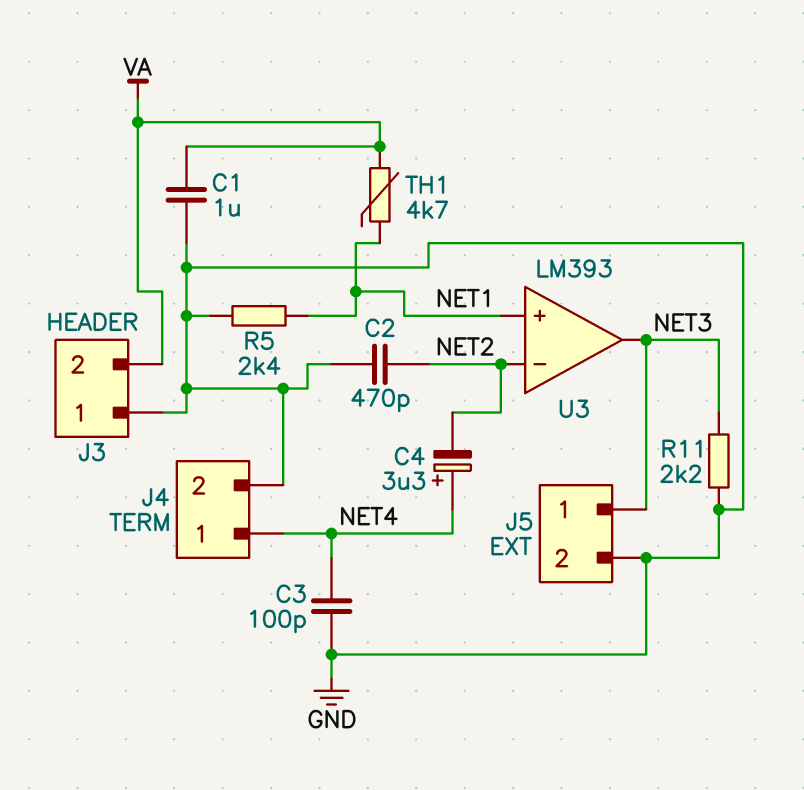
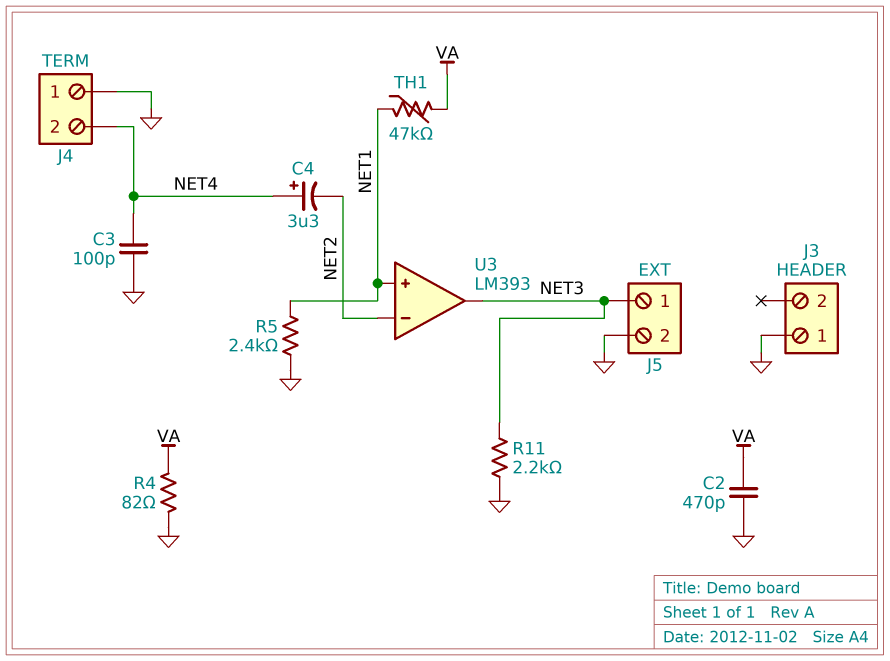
C1: 1uF (GND, VA) -> none
C2: 470pF (GND, NET2) -> 470pF (GND, VA)
J3 pin 2: VA -> none
J4 pin 1: NET4 -> GND
J4 pin 2: GND -> NET4
R4: none -> 82 (GND, VA)
TH1: 4.7k (NET1, VA) -> 47k (NET1, VA)

